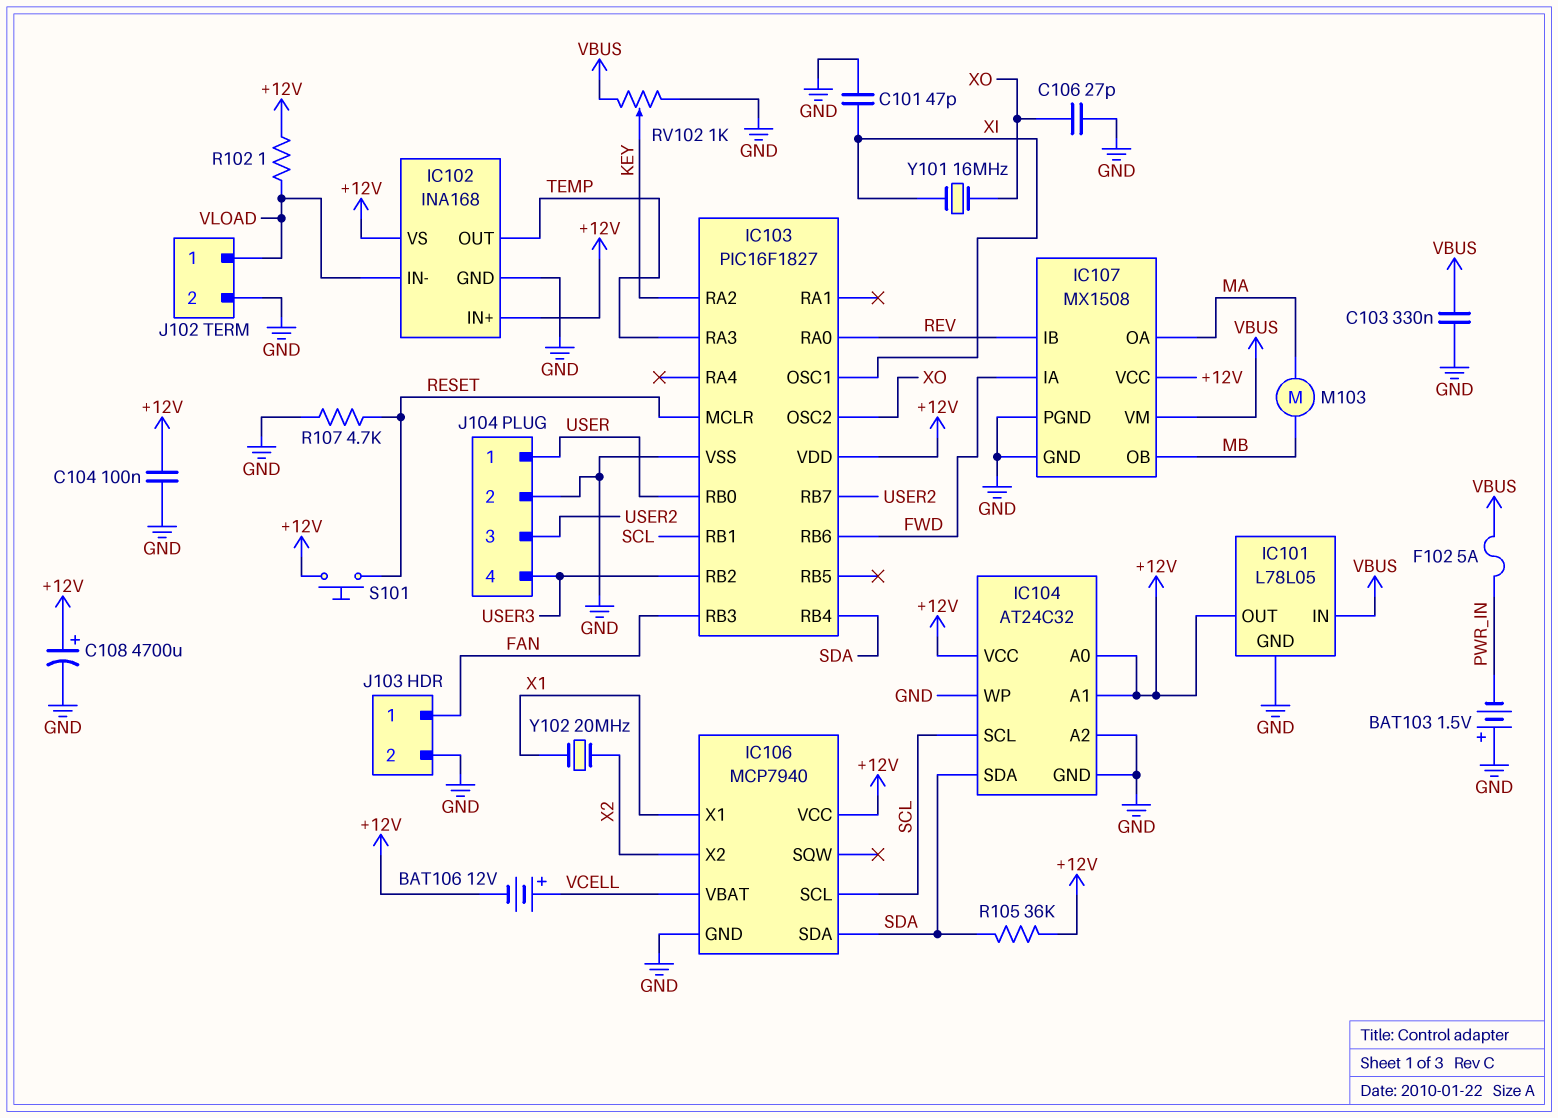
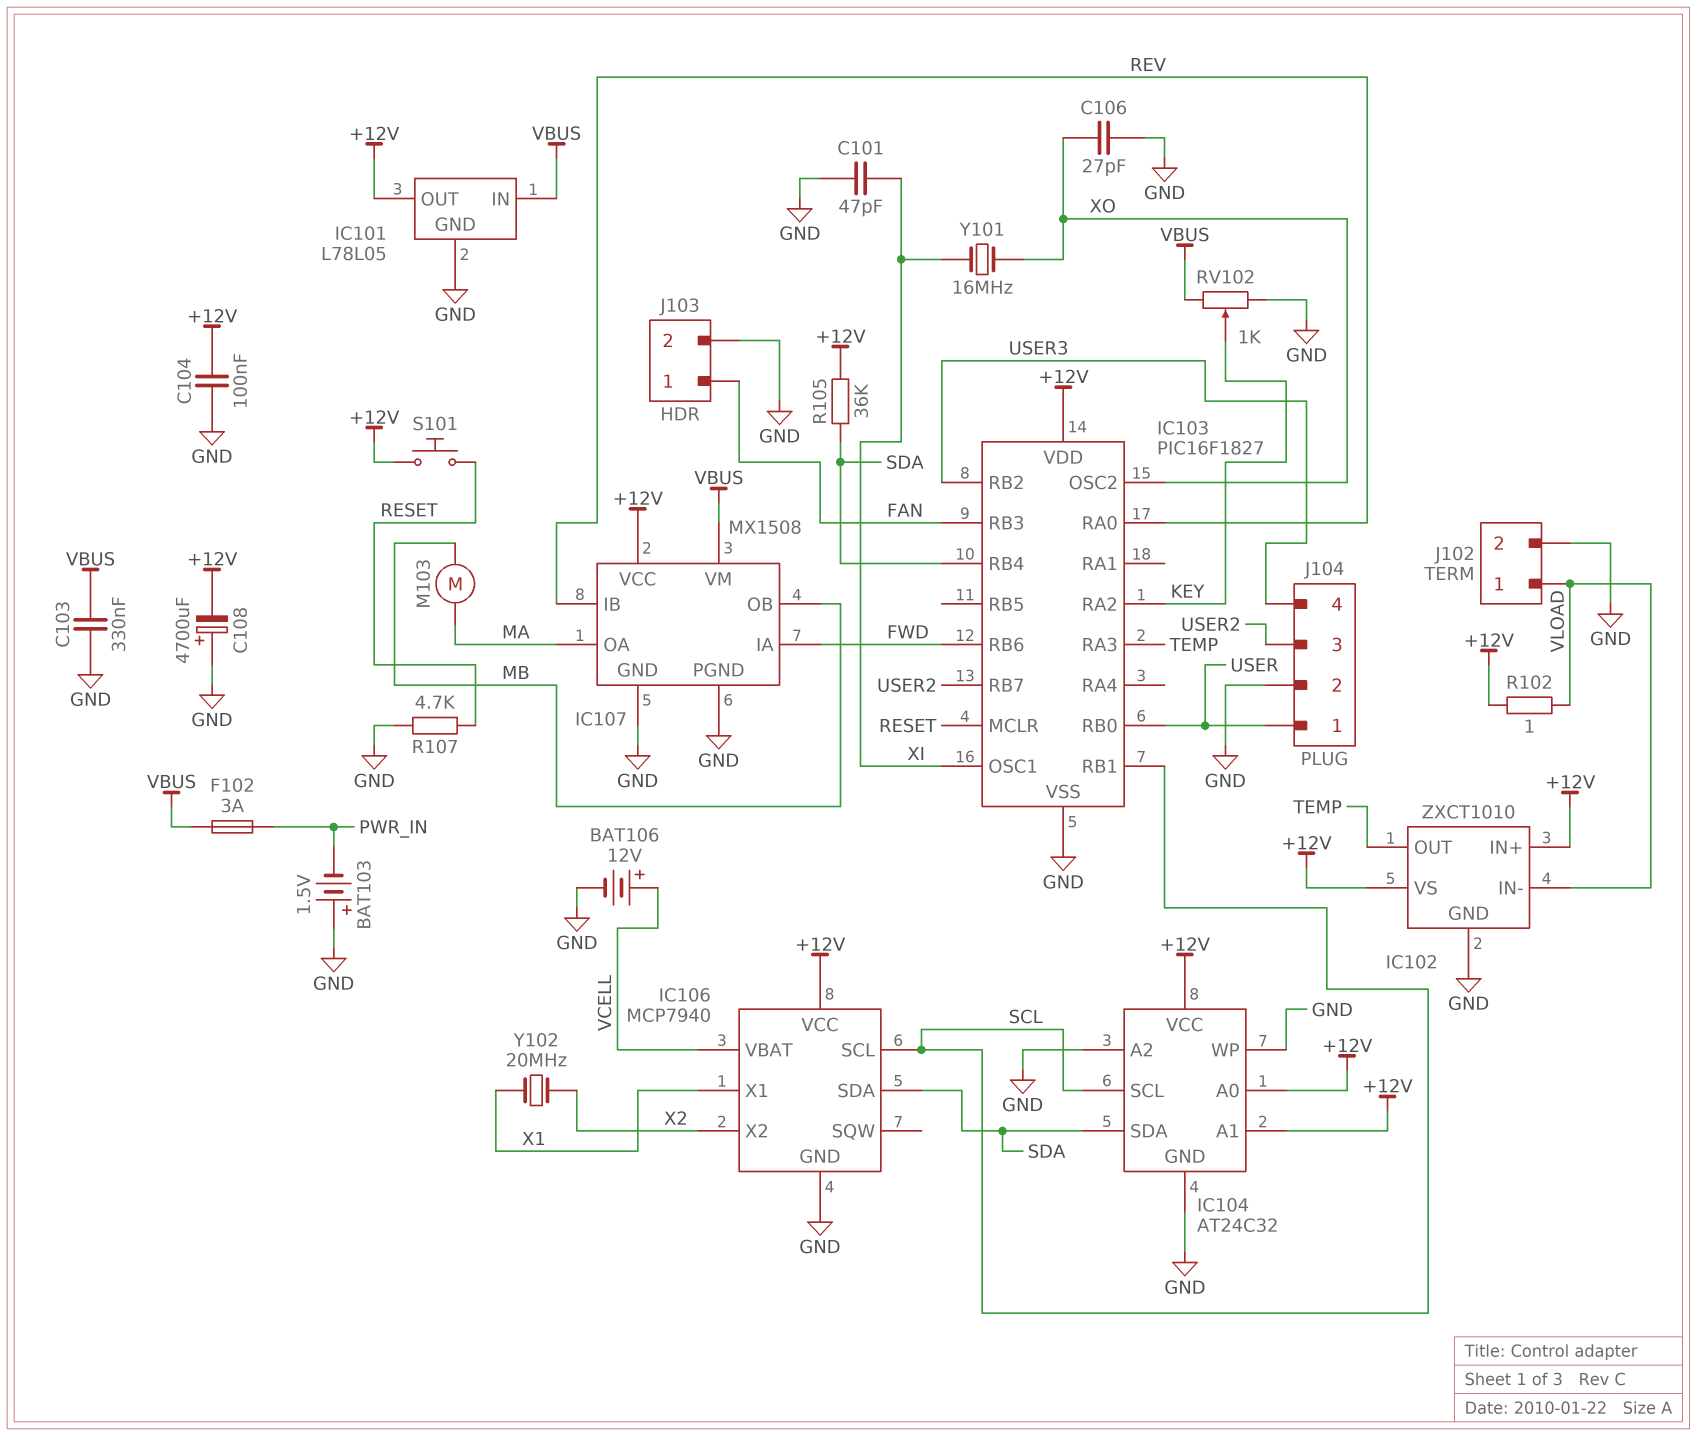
BAT106: 12V (plus VCELL, minus +12V) -> 12V (plus VCELL, minus GND)
C108: 4700uF (plus +12V, minus GND) -> 4700uF (plus GND, minus +12V)
F102: 5A (PWR_IN, VBUS) -> 3A (PWR_IN, VBUS)
IC102: INA168 -> ZXCT1010

